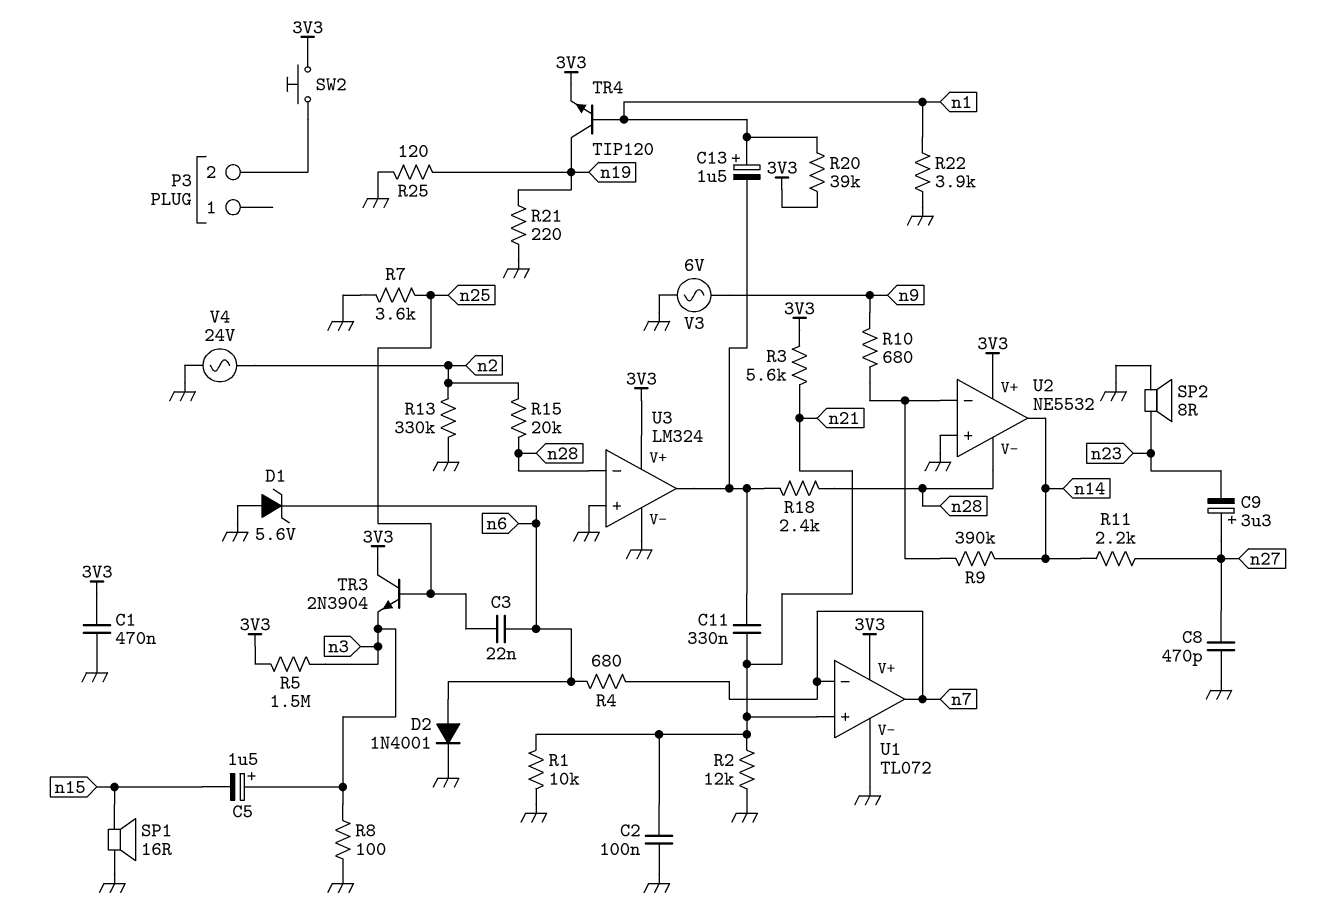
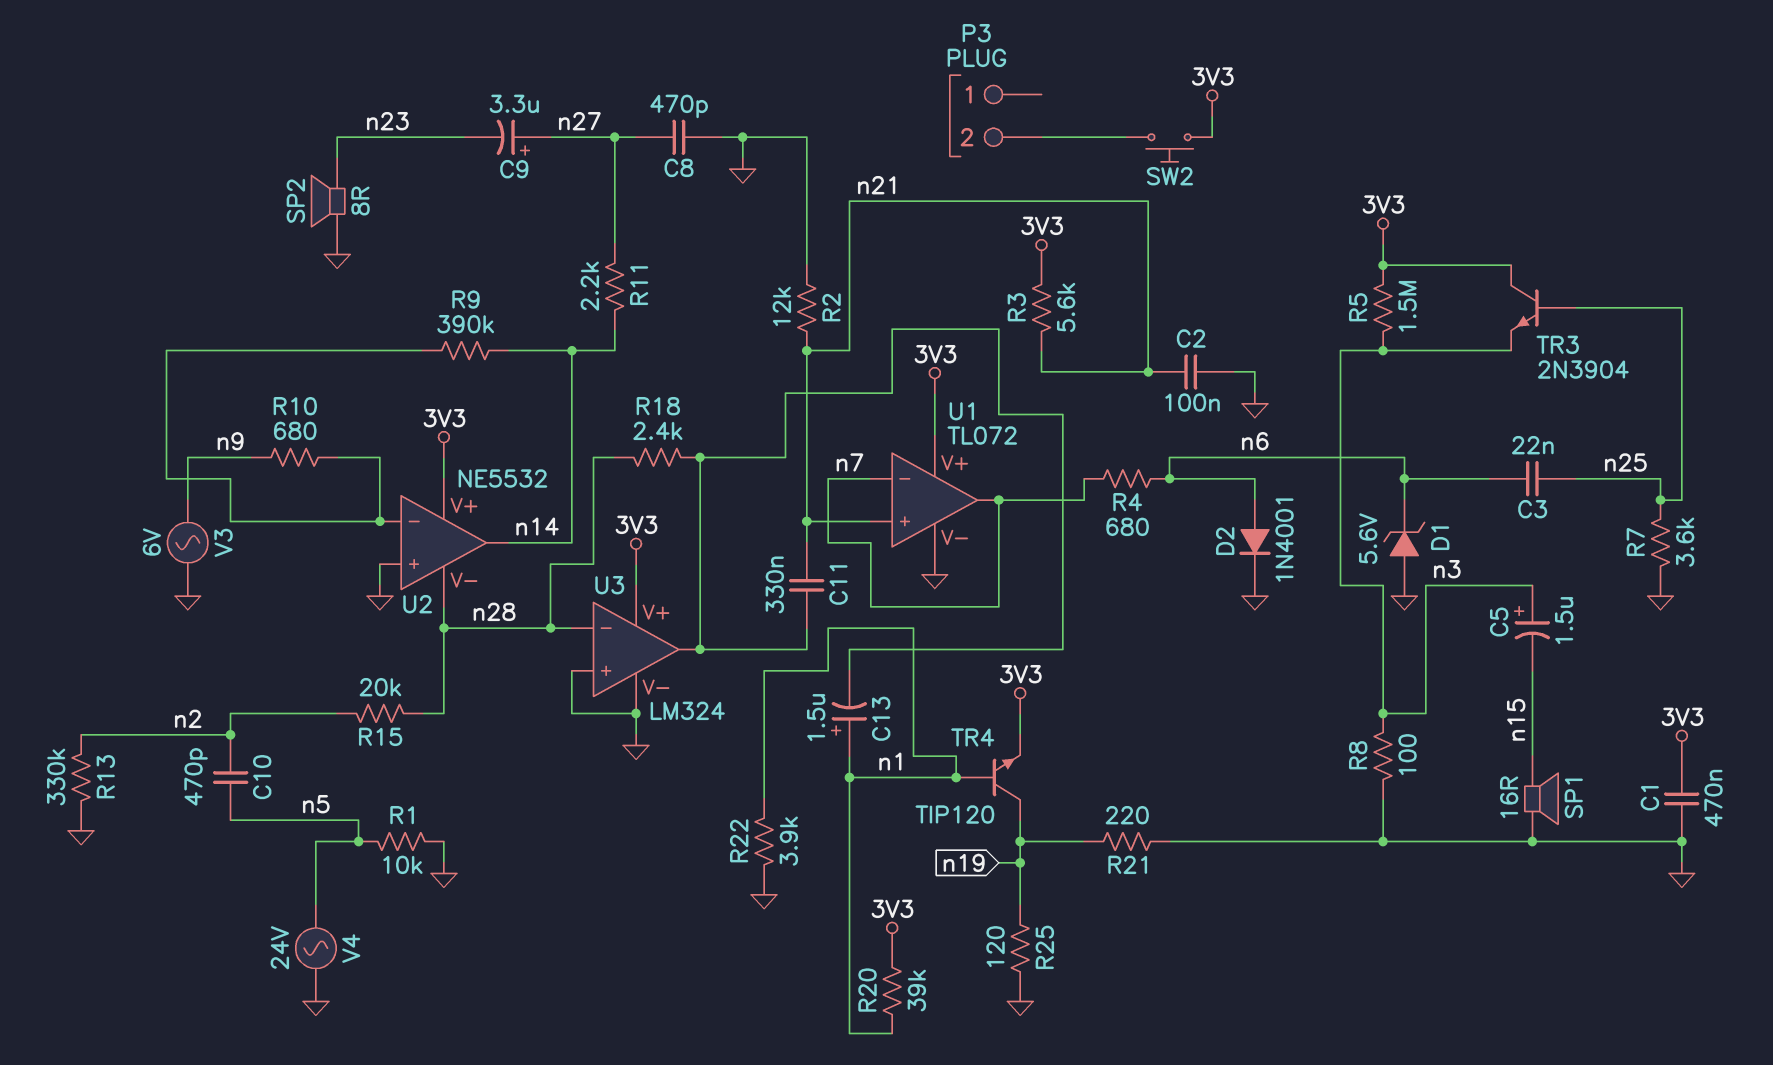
C10: none -> 470pF (n2, n5)
R1: 10k (GND, n21) -> 10k (GND, n5)
V4: AC 24V (GND, n2) -> AC 24V (GND, n5)

